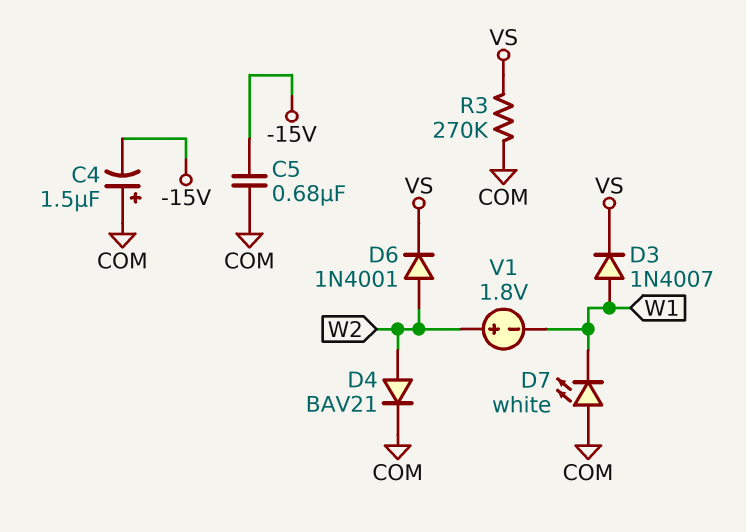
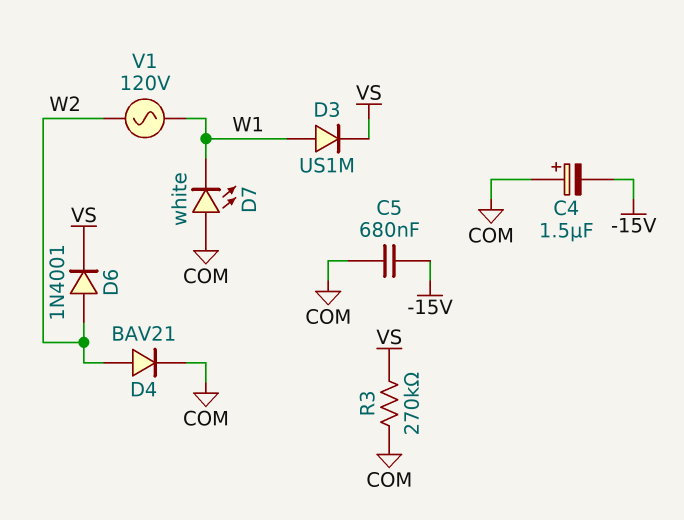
D3: diode 1N4007 (A W1, K VS) -> diode US1M (A W1, K VS)
V1: 1.8V (plus W2, minus W1) -> AC 120V (W1, W2)

